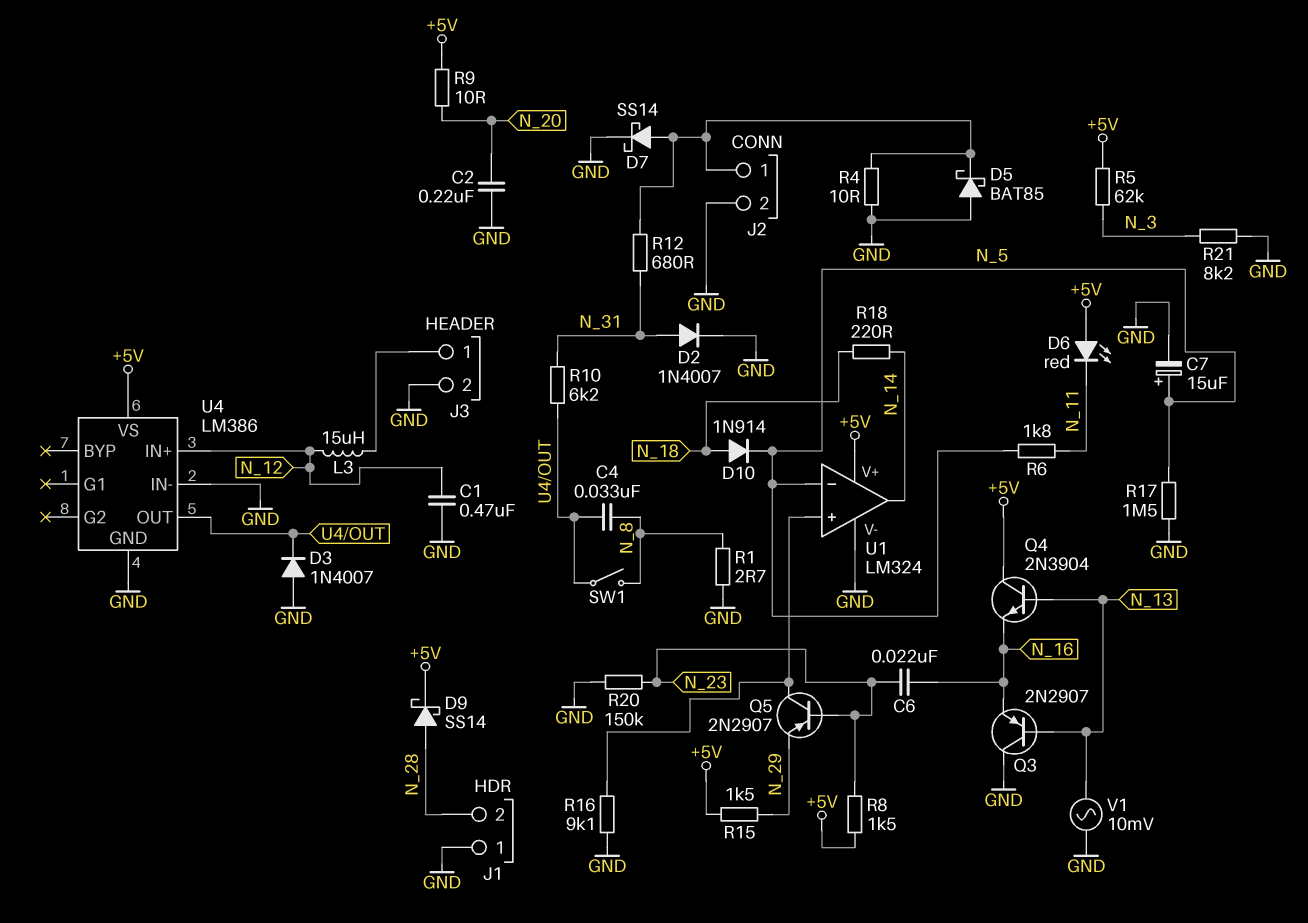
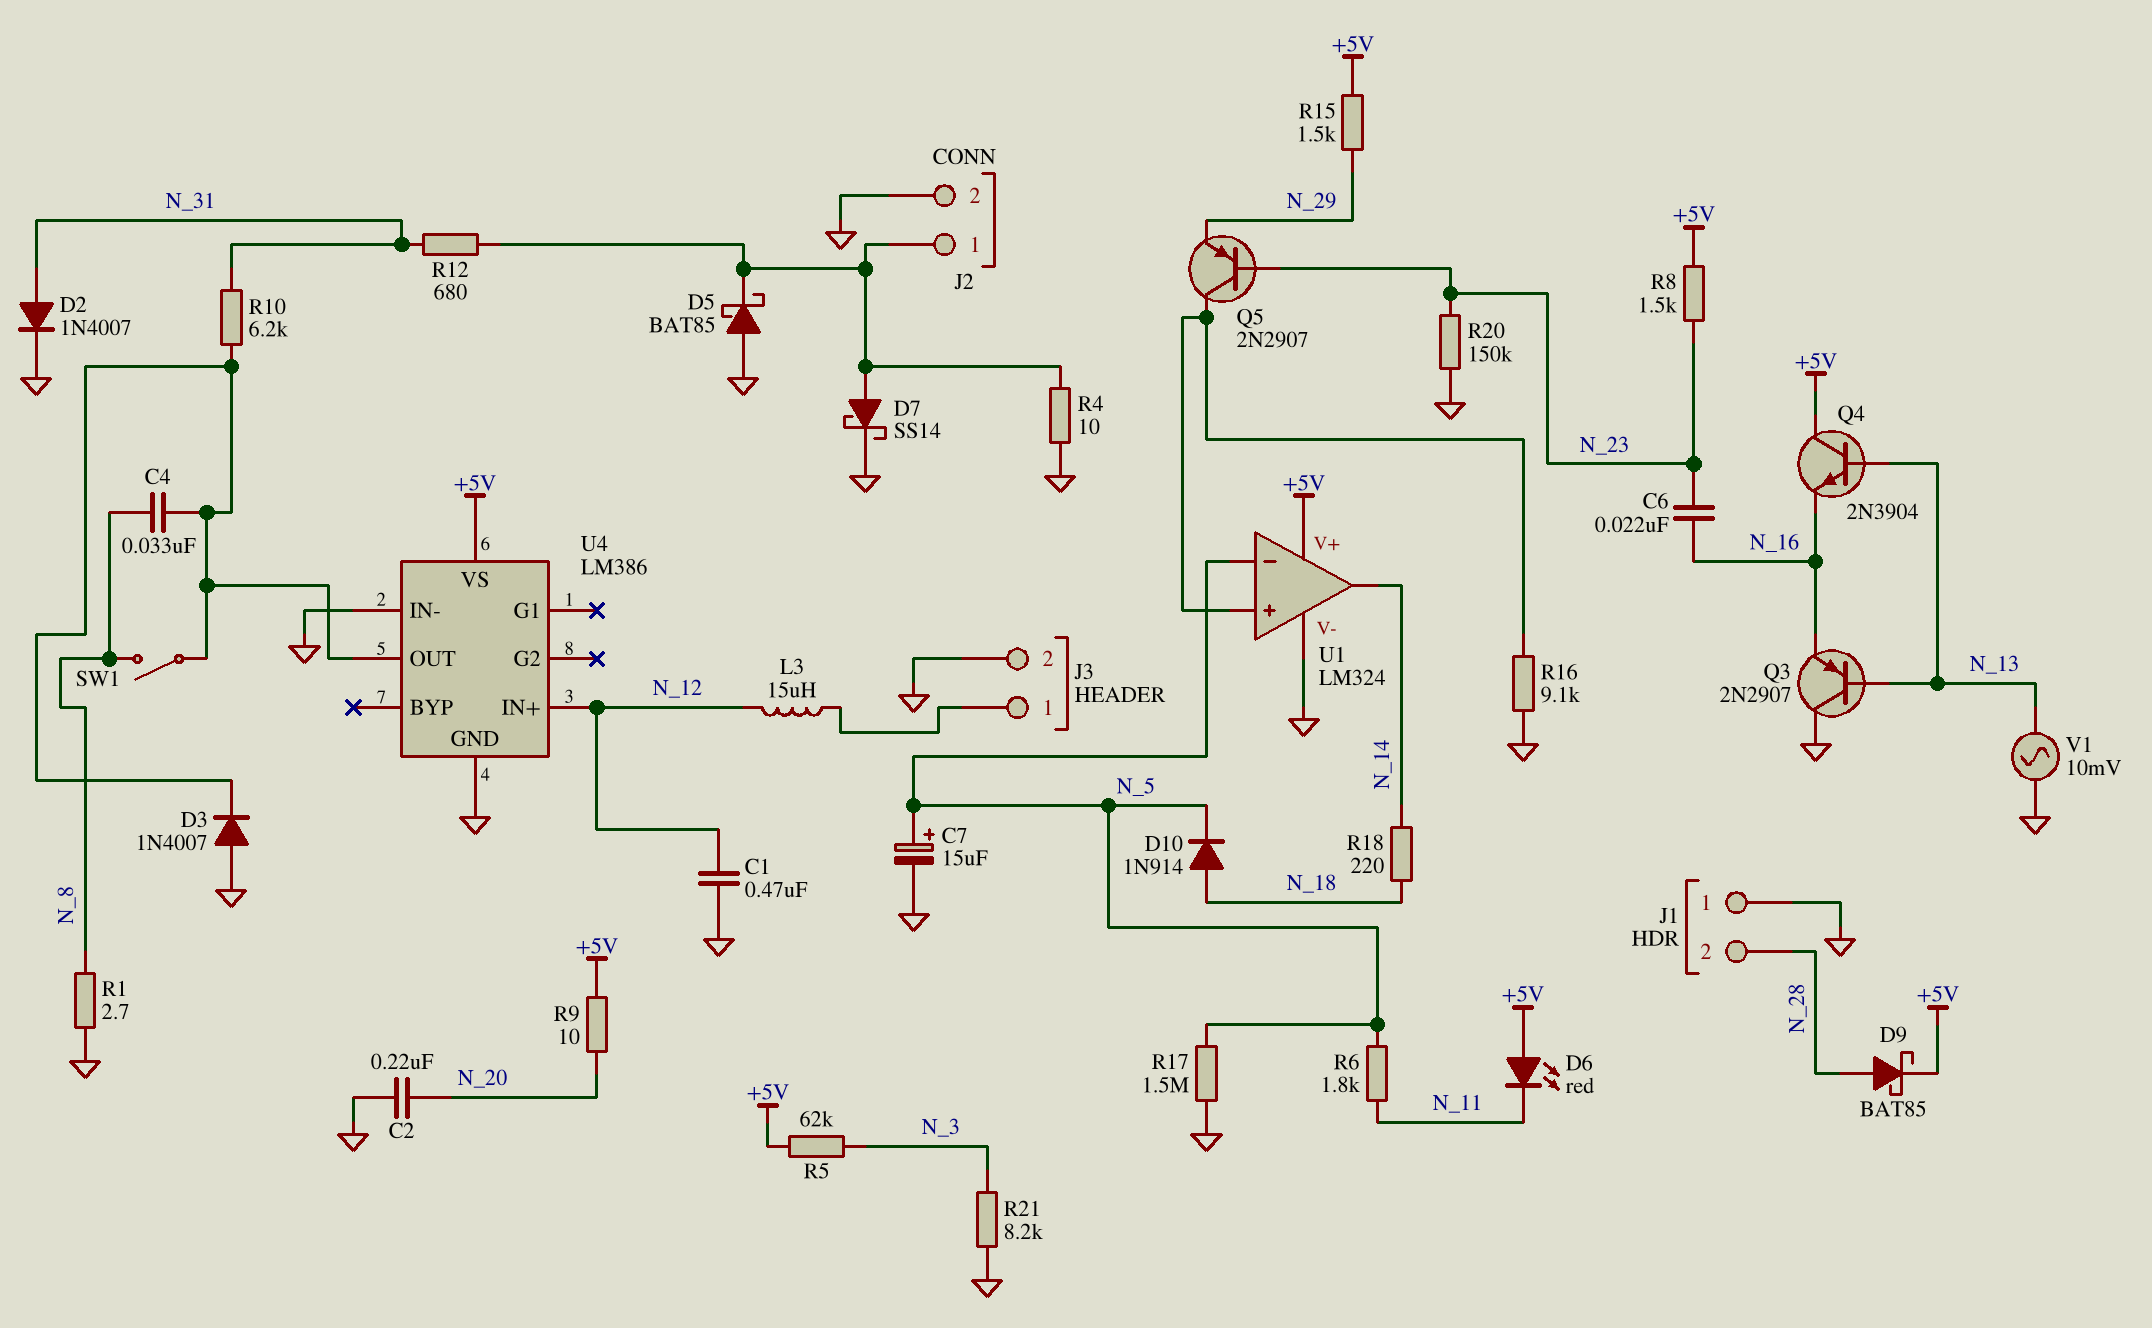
D9: schottky SS14 (A N_28, K +5V) -> schottky BAT85 (A N_28, K +5V)

